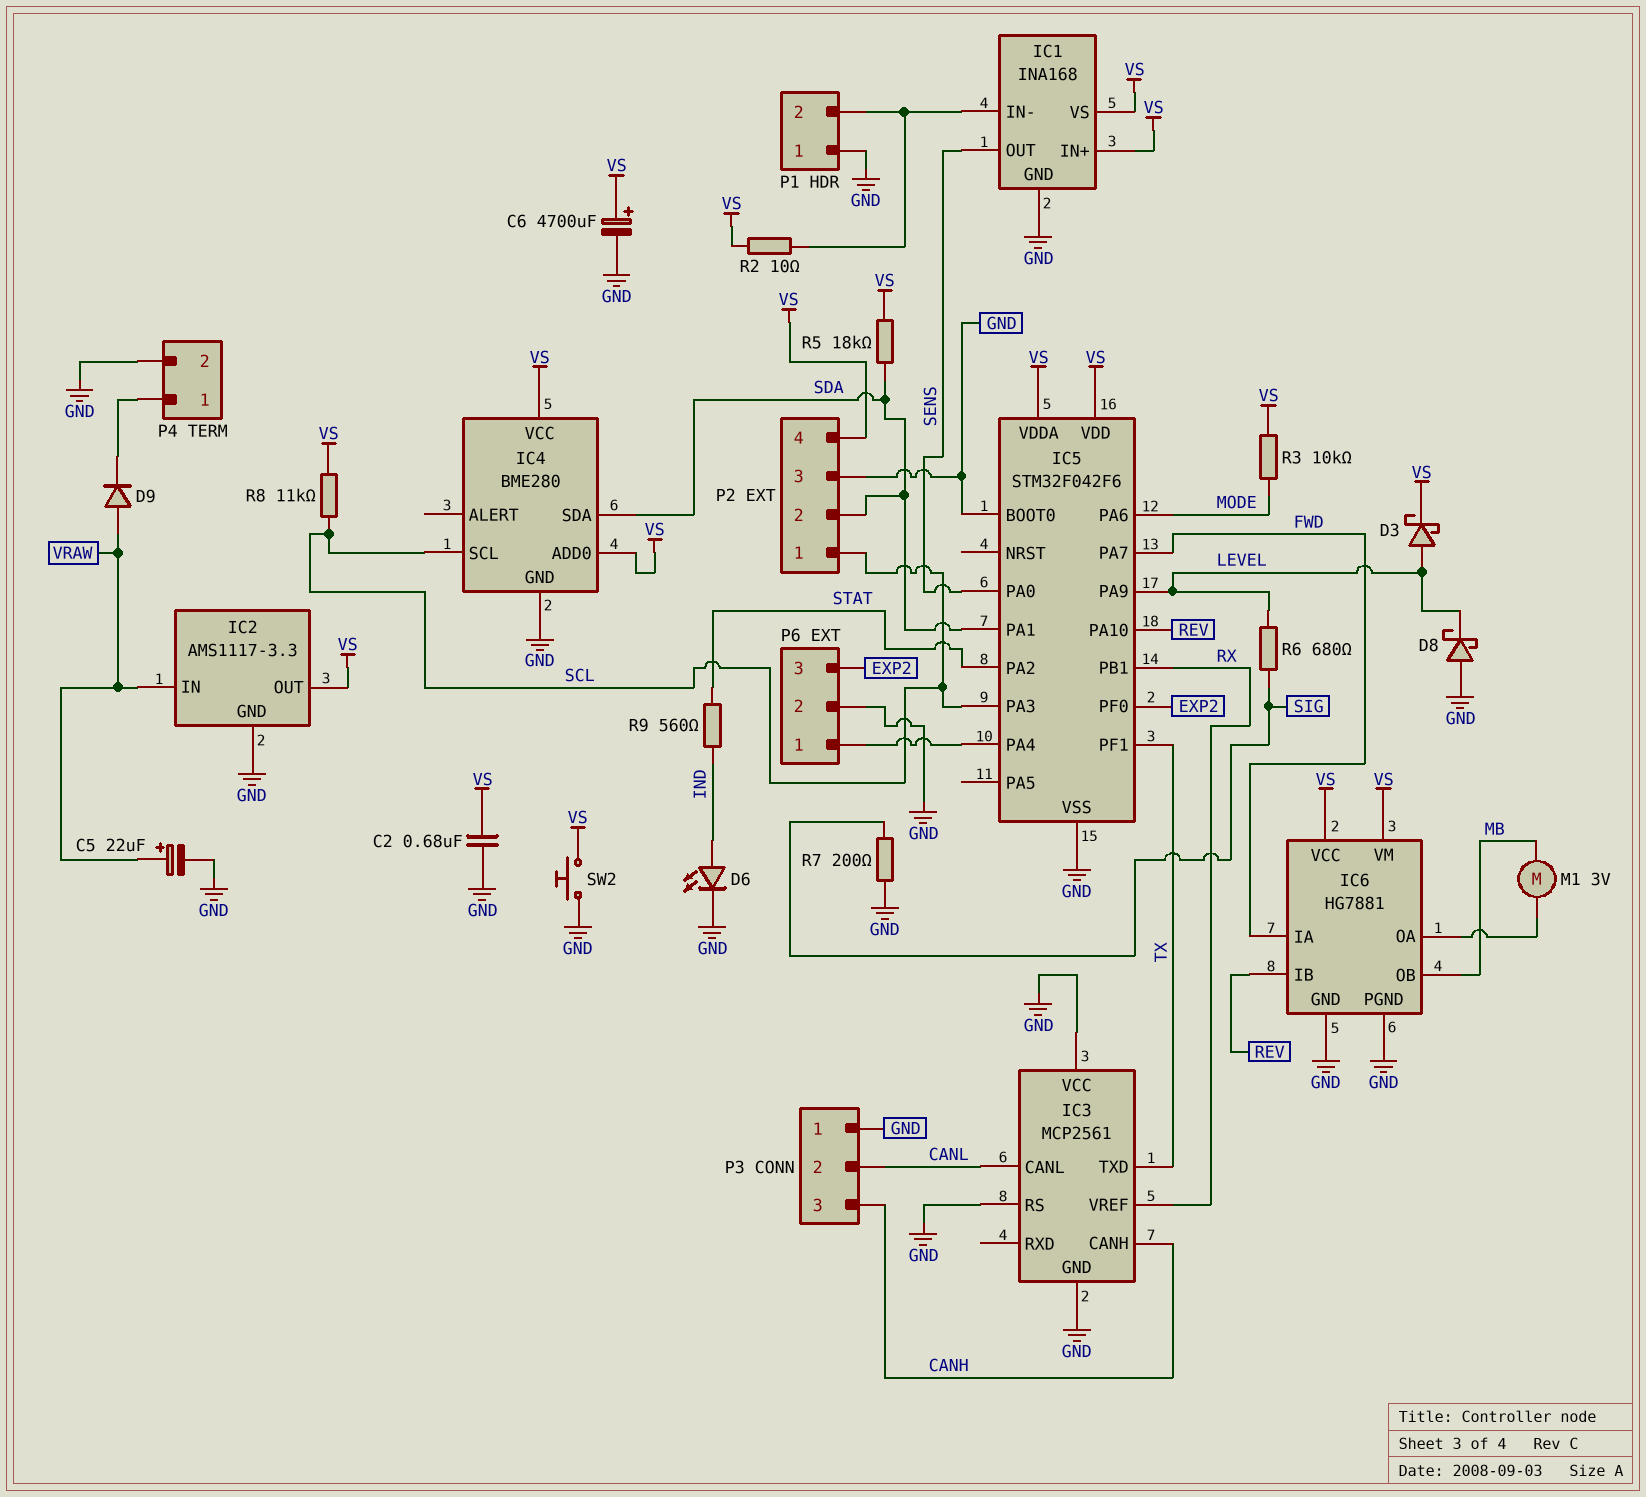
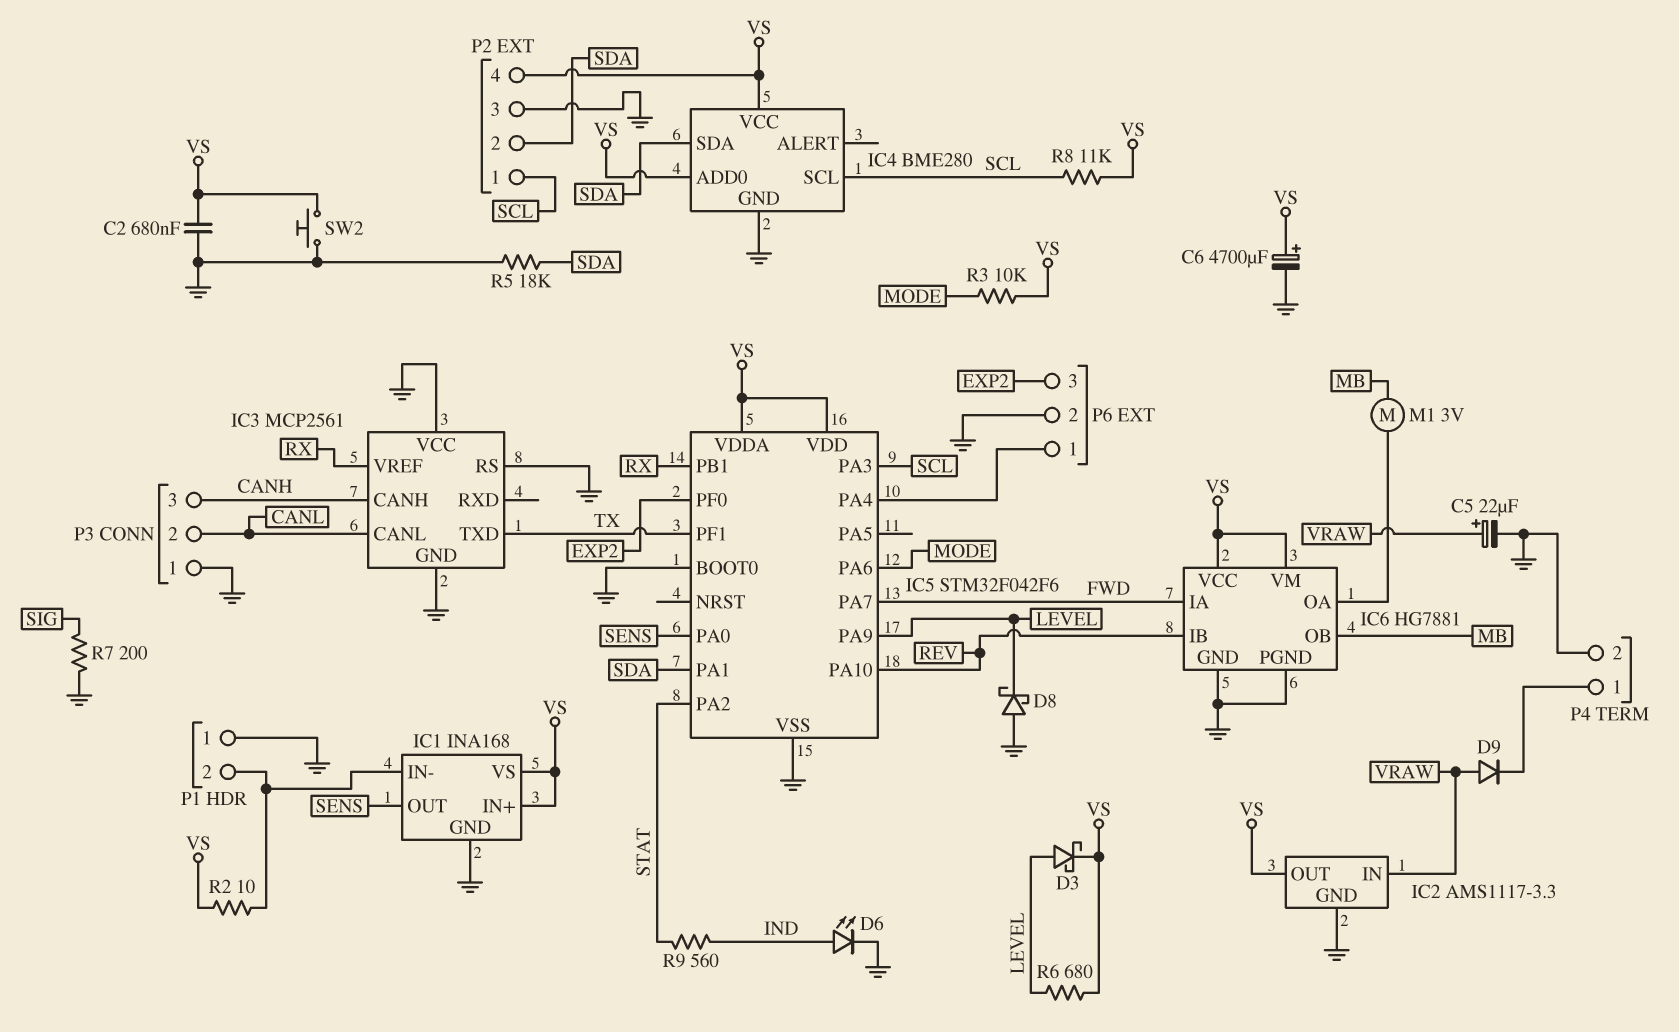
R5: 18k (SDA, VS) -> 18k (GND, SDA)
R6: 680 (LEVEL, SIG) -> 680 (LEVEL, VS)

